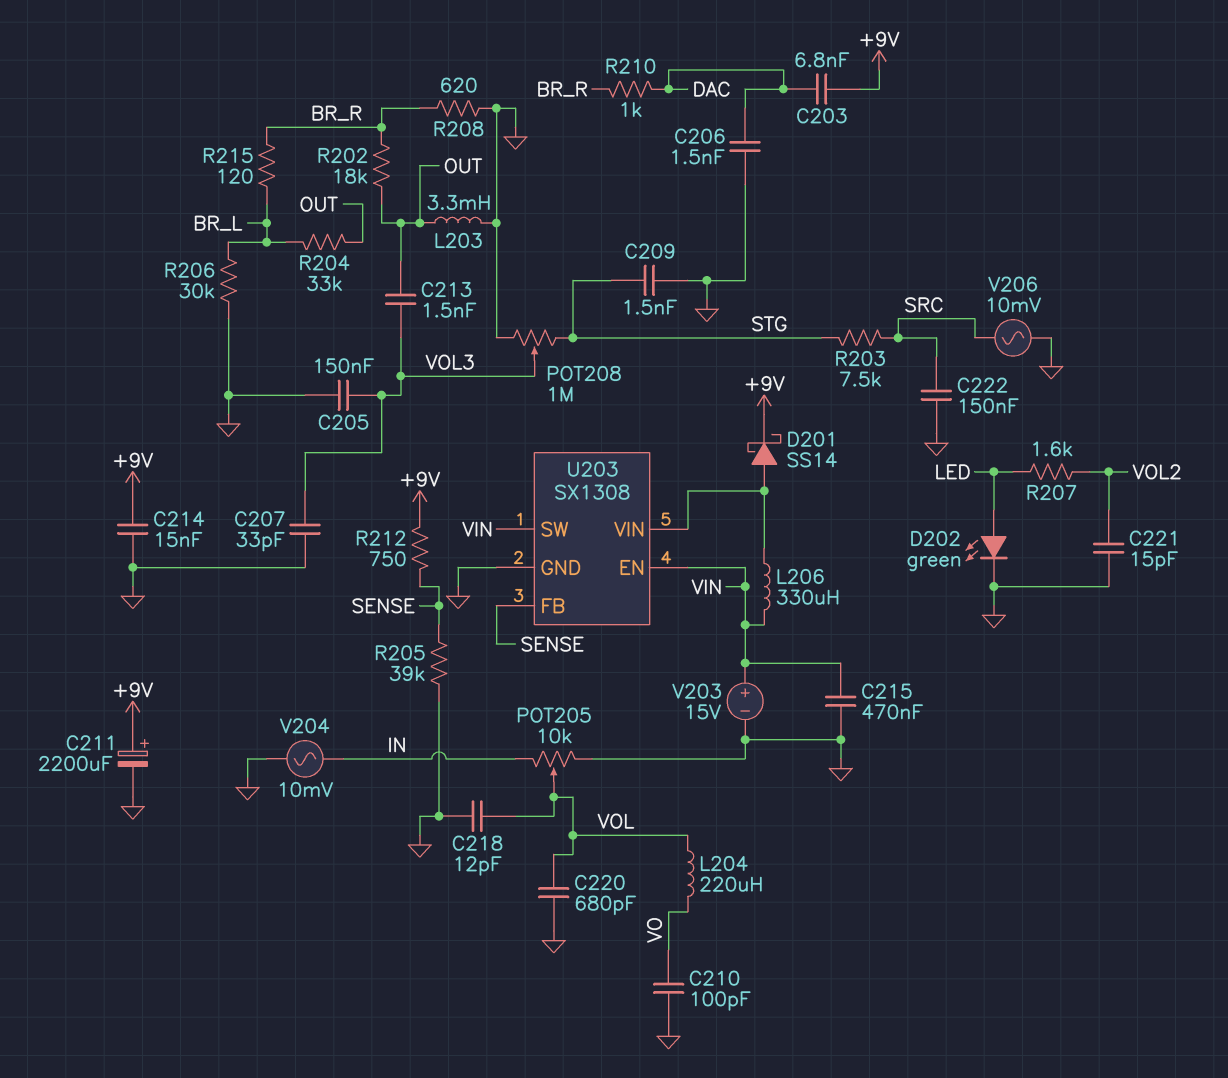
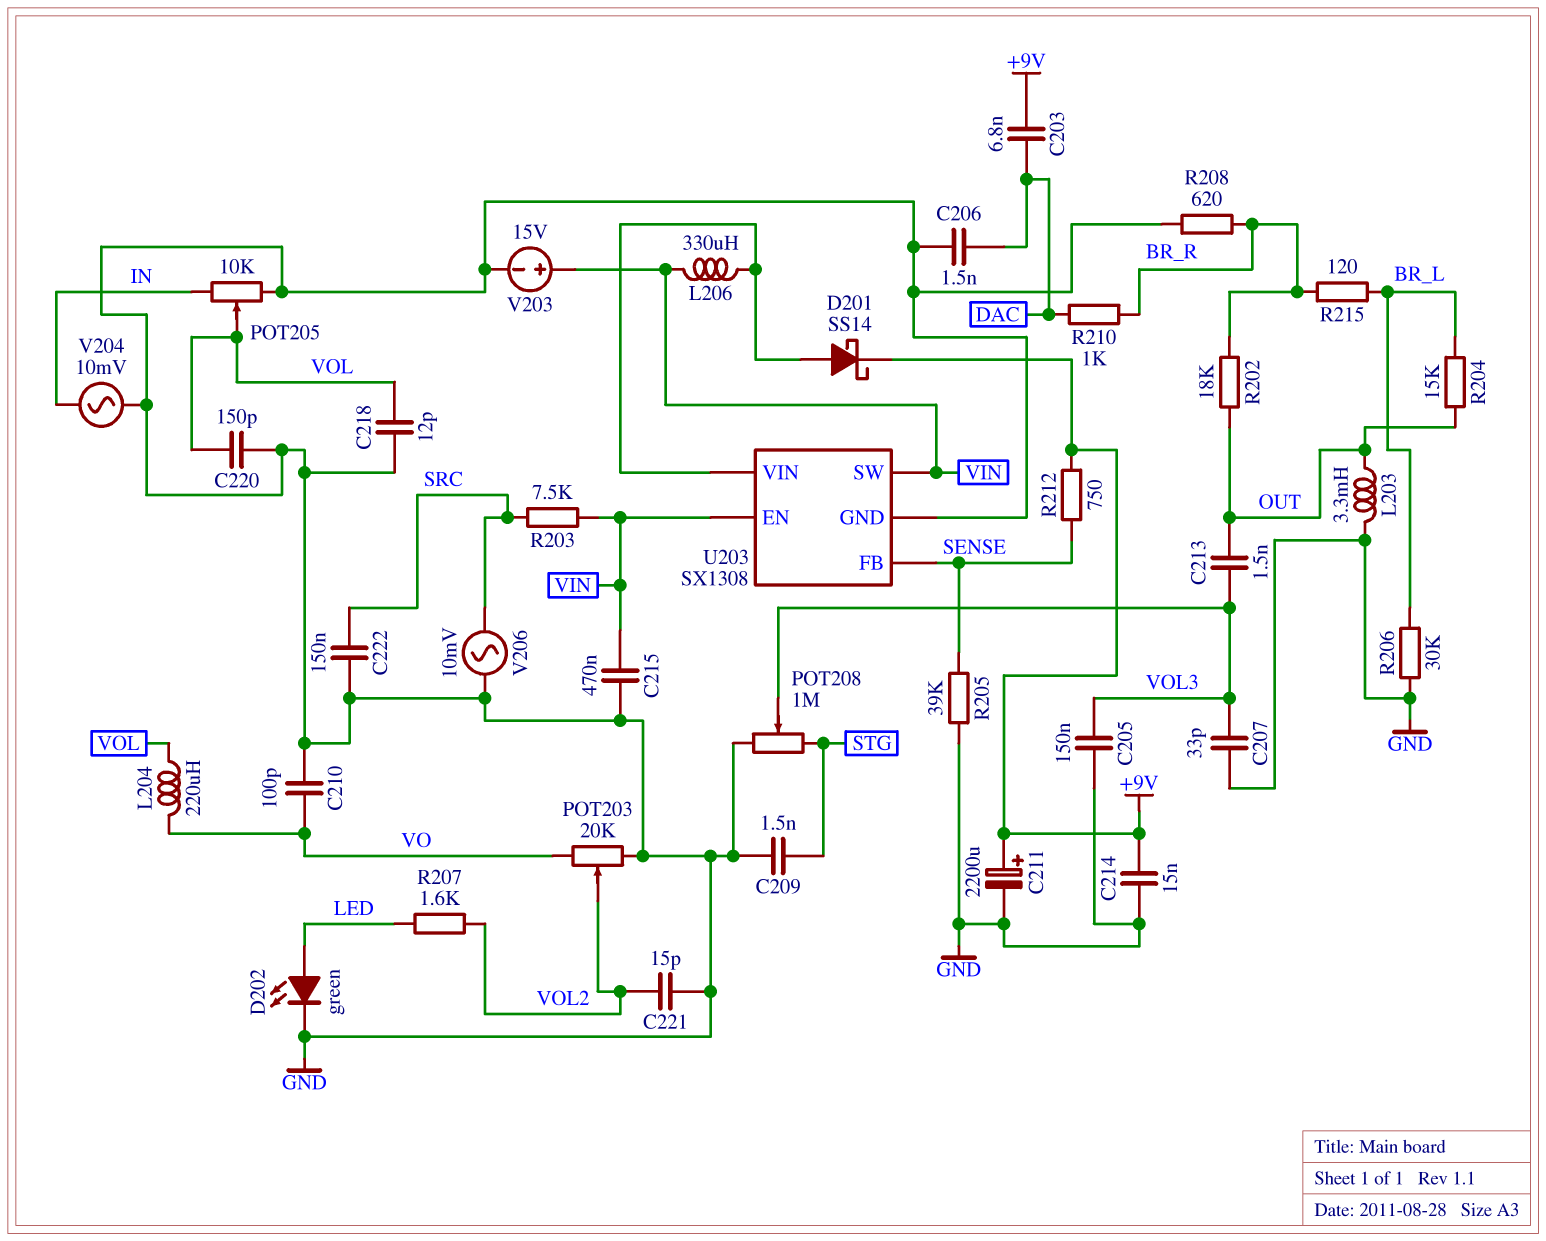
C220: 680pF (GND, VOL) -> 150pF (GND, VOL)
POT203: none -> 20k (GND, VO, wiper VOL2)
R203: 7.5k (SRC, STG) -> 7.5k (SRC, VIN)
R204: 33k (BR_L, OUT) -> 15k (BR_L, OUT)

